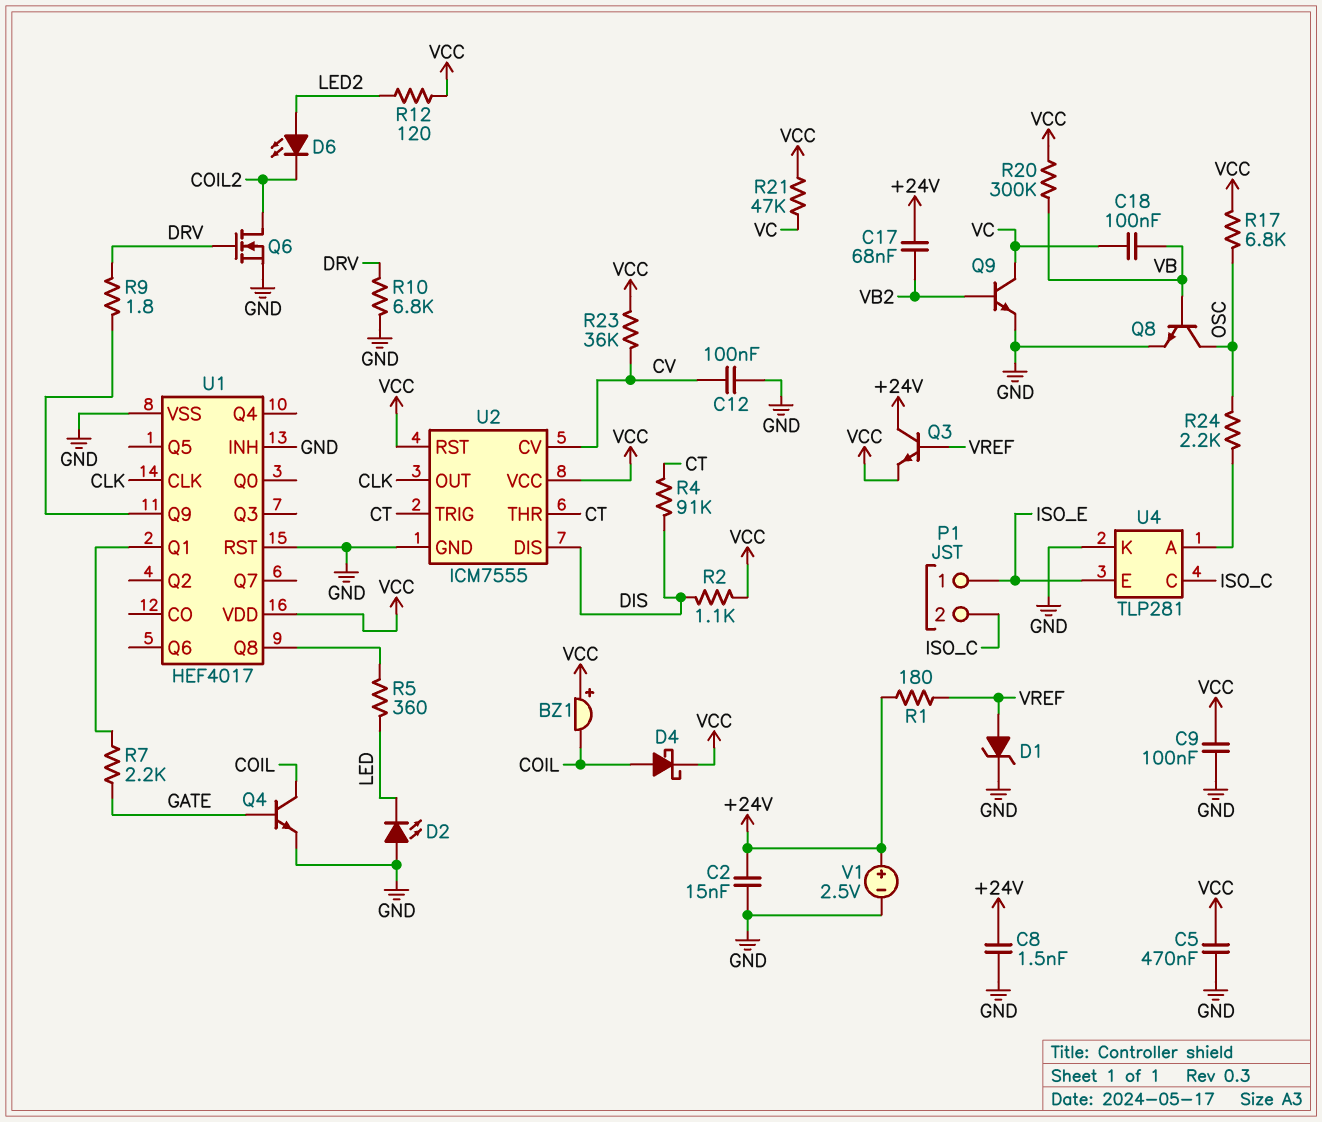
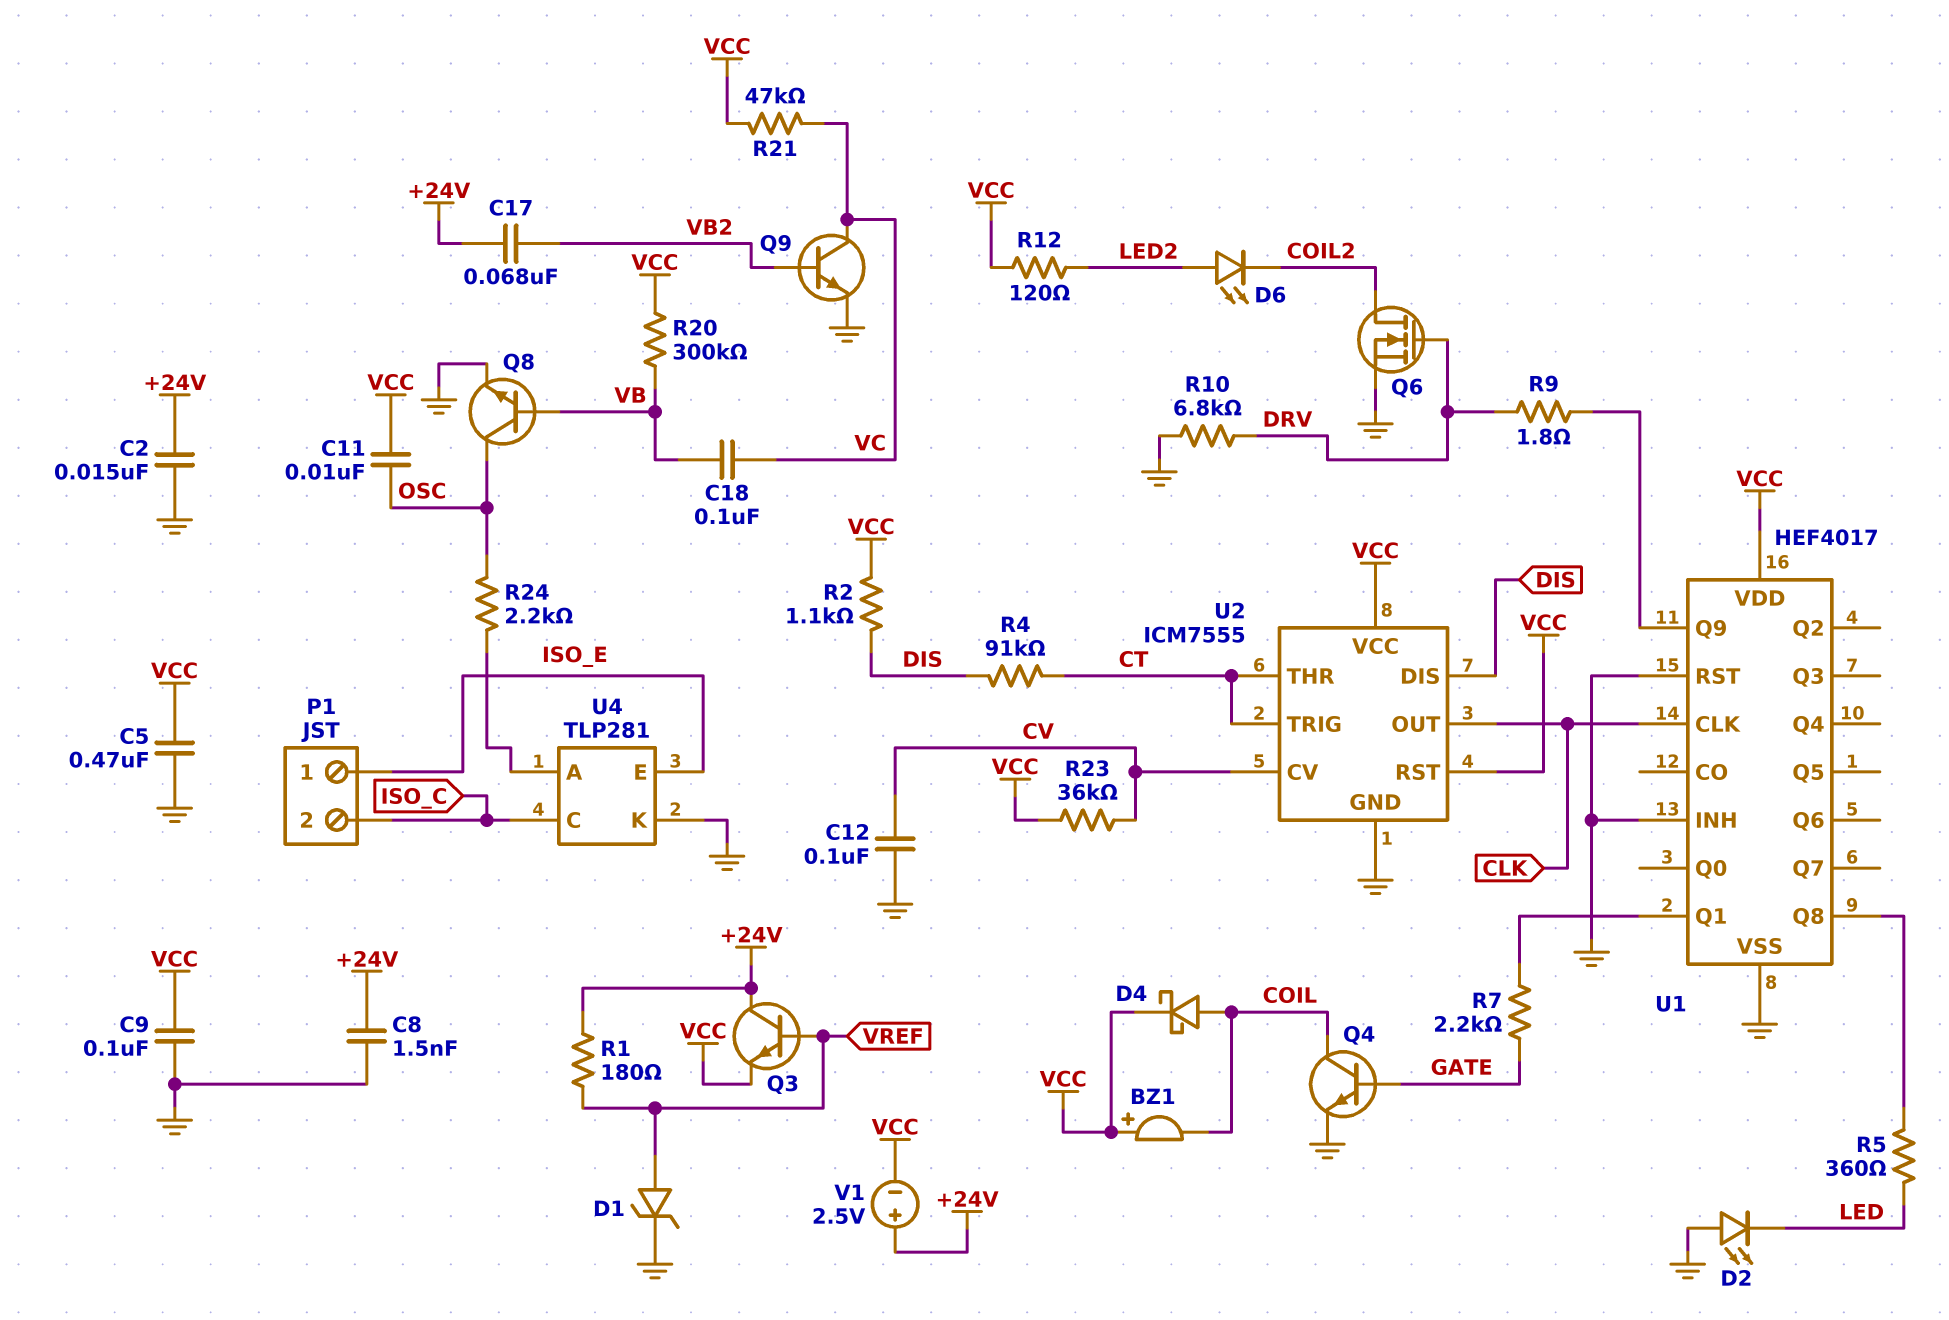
C11: none -> 10nF (OSC, VCC)
R17: 6.8k (OSC, VCC) -> none
V1: 2.5V (plus +24V, minus GND) -> 2.5V (plus +24V, minus VCC)

